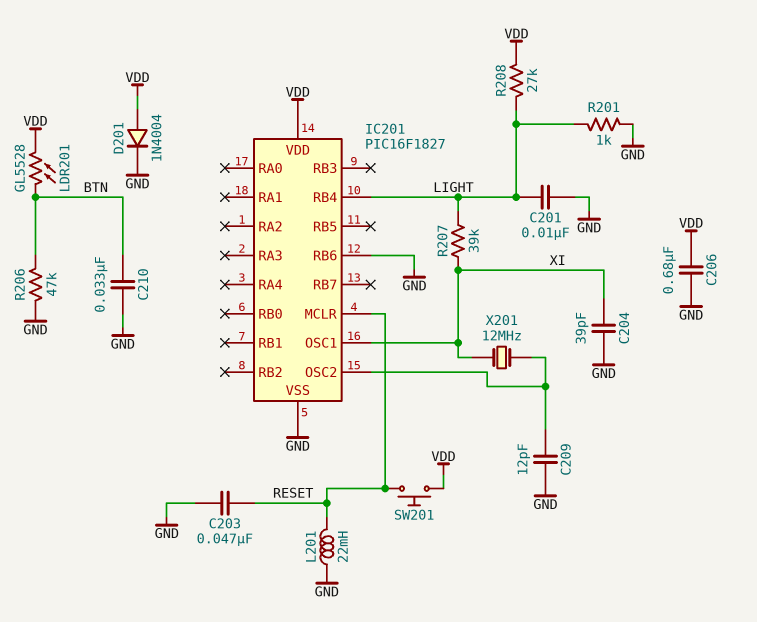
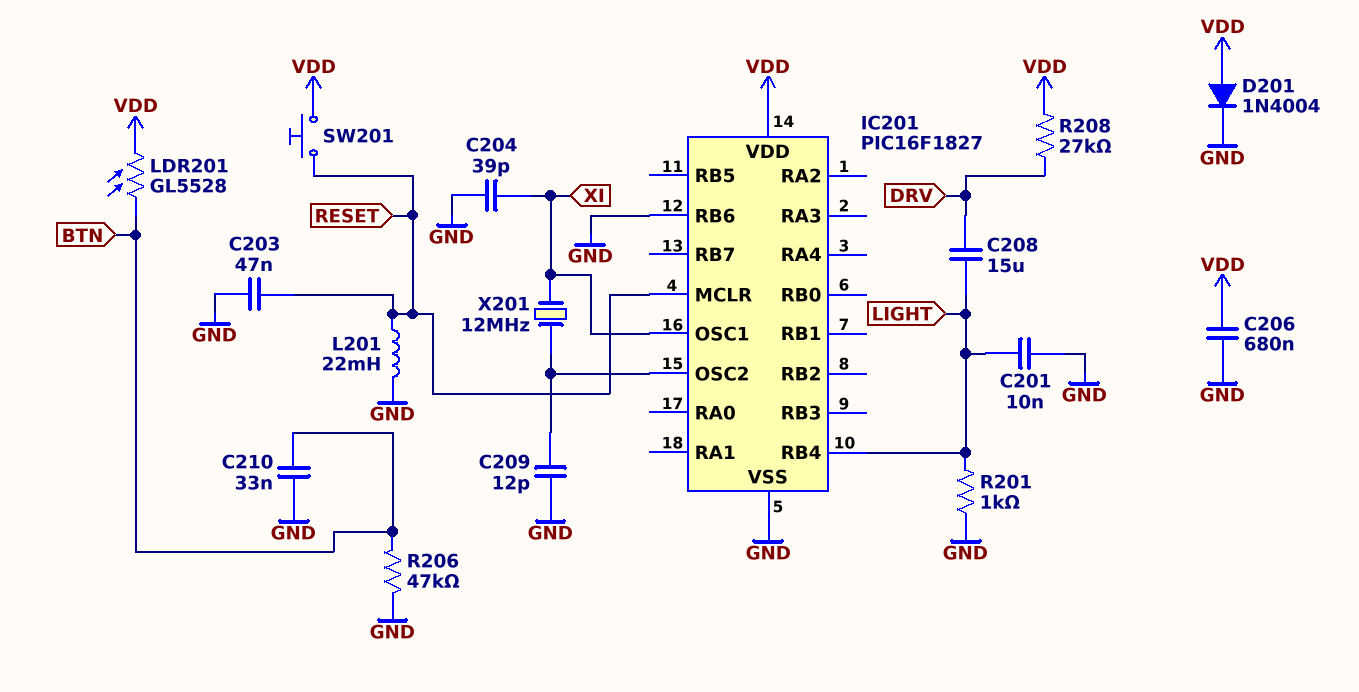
C208: none -> 15uF (DRV, LIGHT)
R207: 39k (LIGHT, XI) -> none
R208: 27k (LIGHT, VDD) -> 27k (DRV, VDD)

